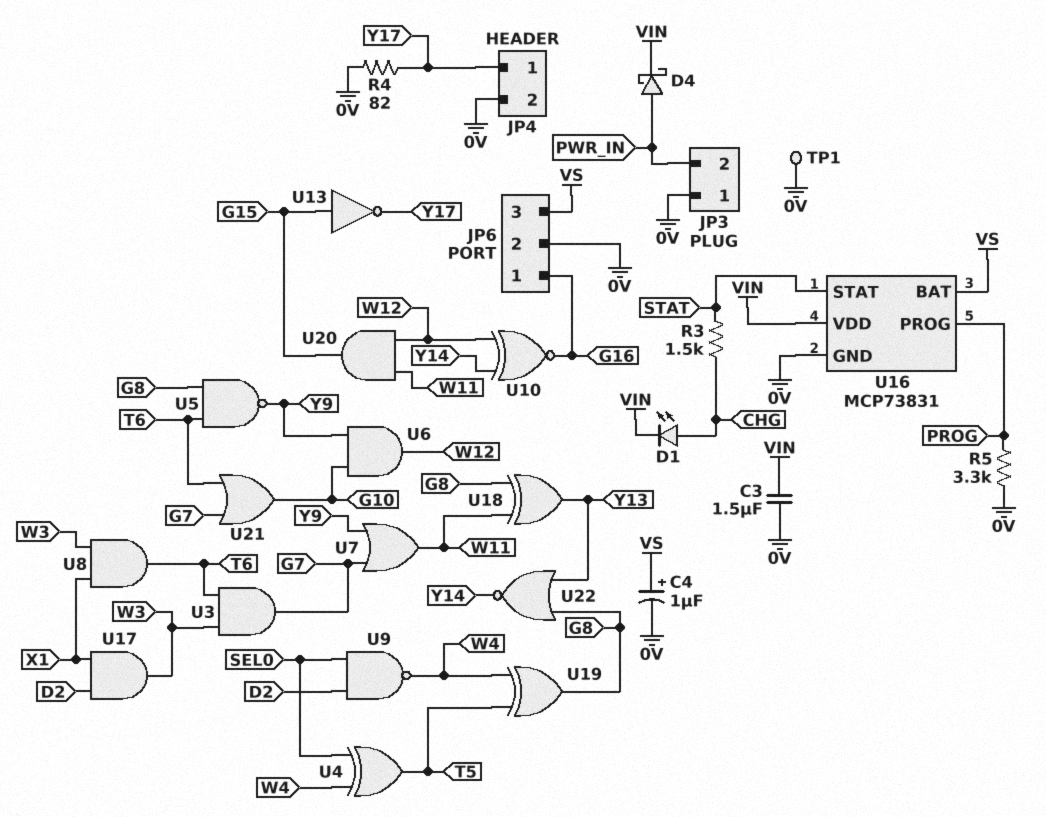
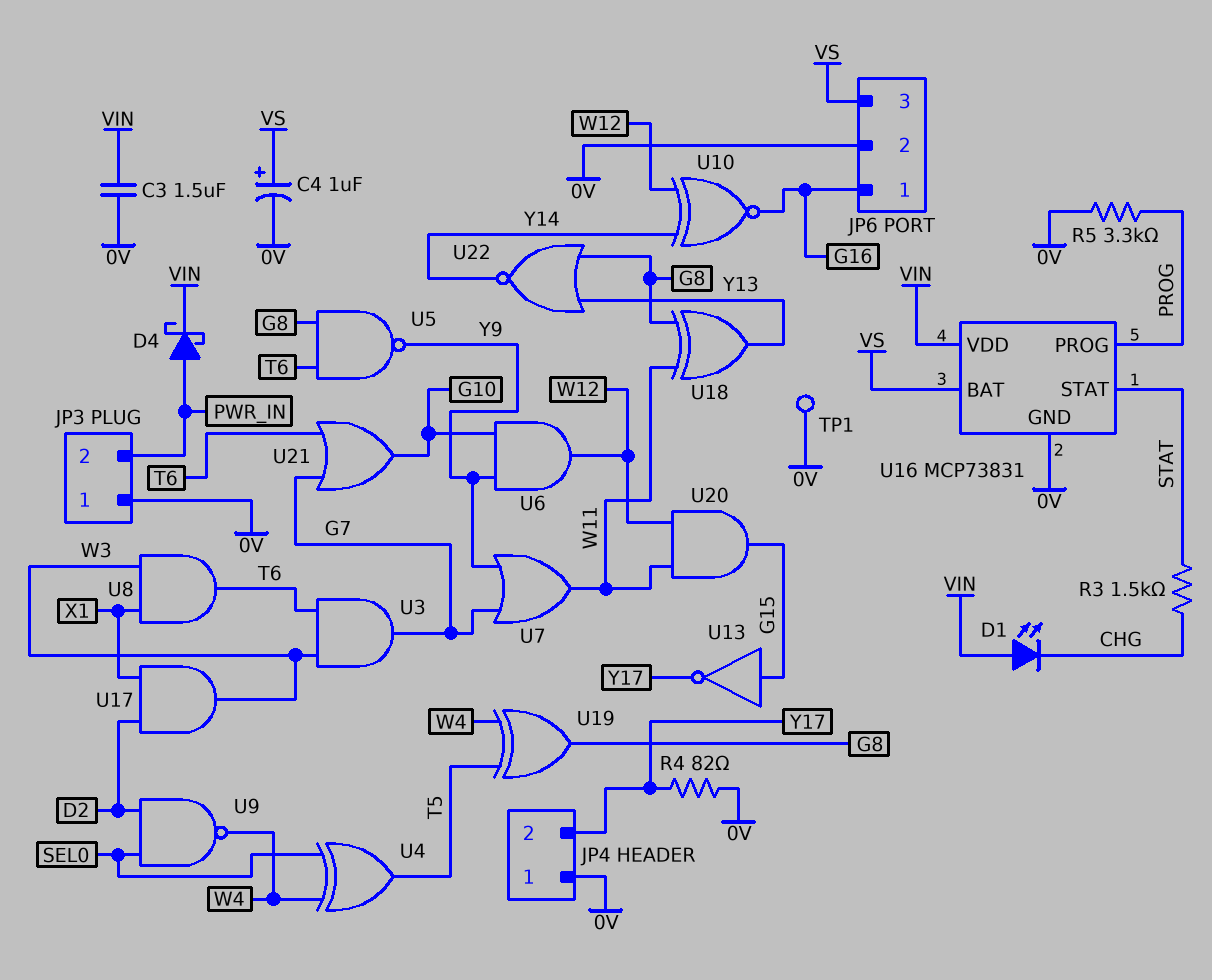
D1: LED (A CHG, K VIN) -> LED (A VIN, K CHG)
JP4 pin 1: Y17 -> 0V
JP4 pin 2: 0V -> Y17

